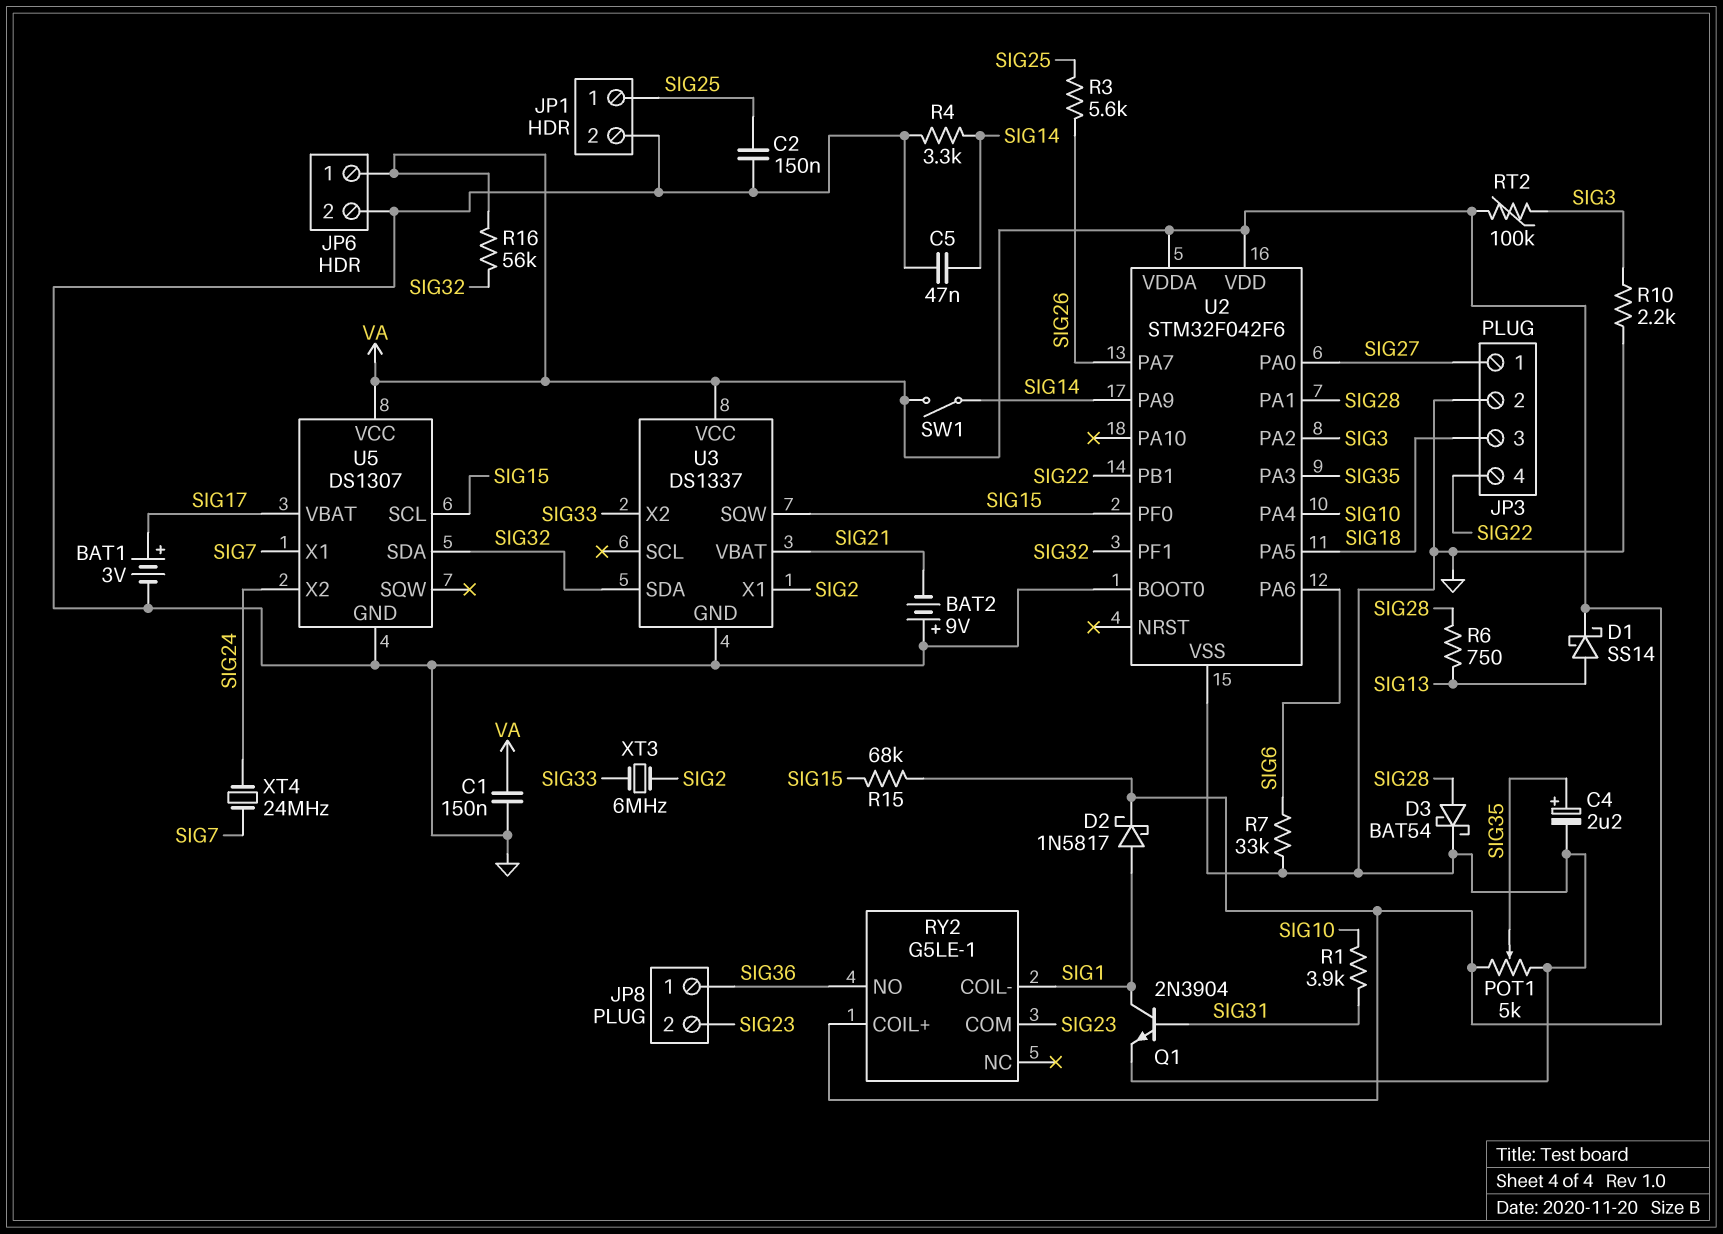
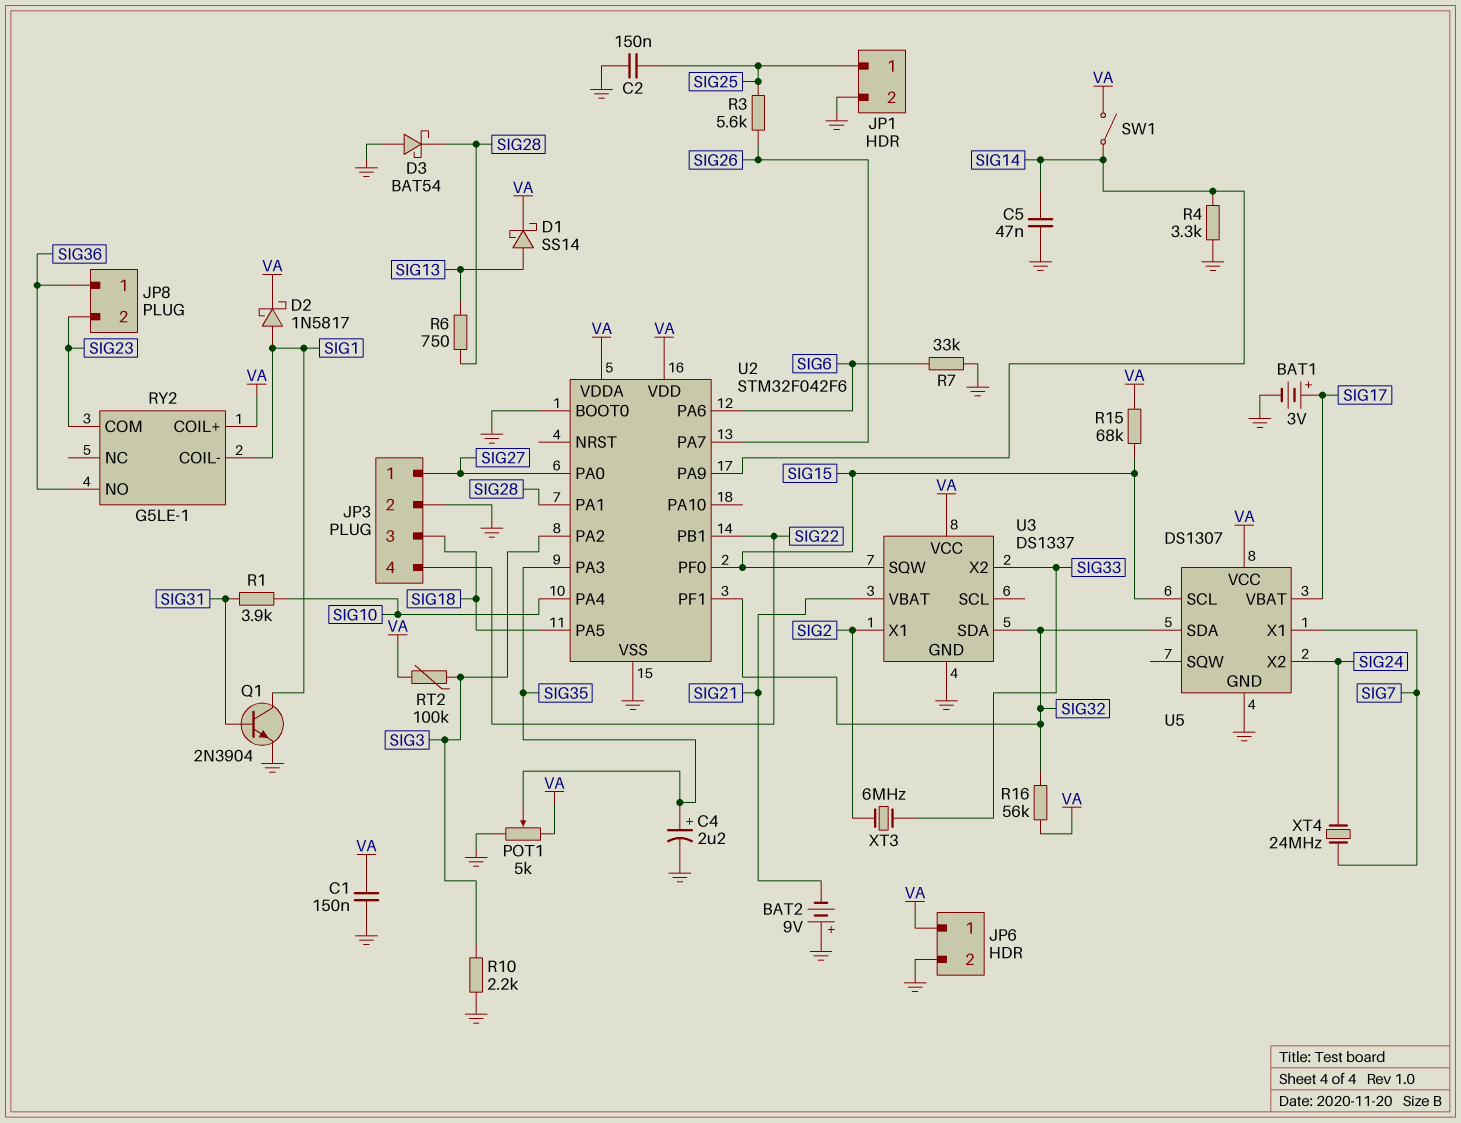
D3: schottky BAT54 (A SIG28, K GND) -> schottky BAT54 (A GND, K SIG28)

